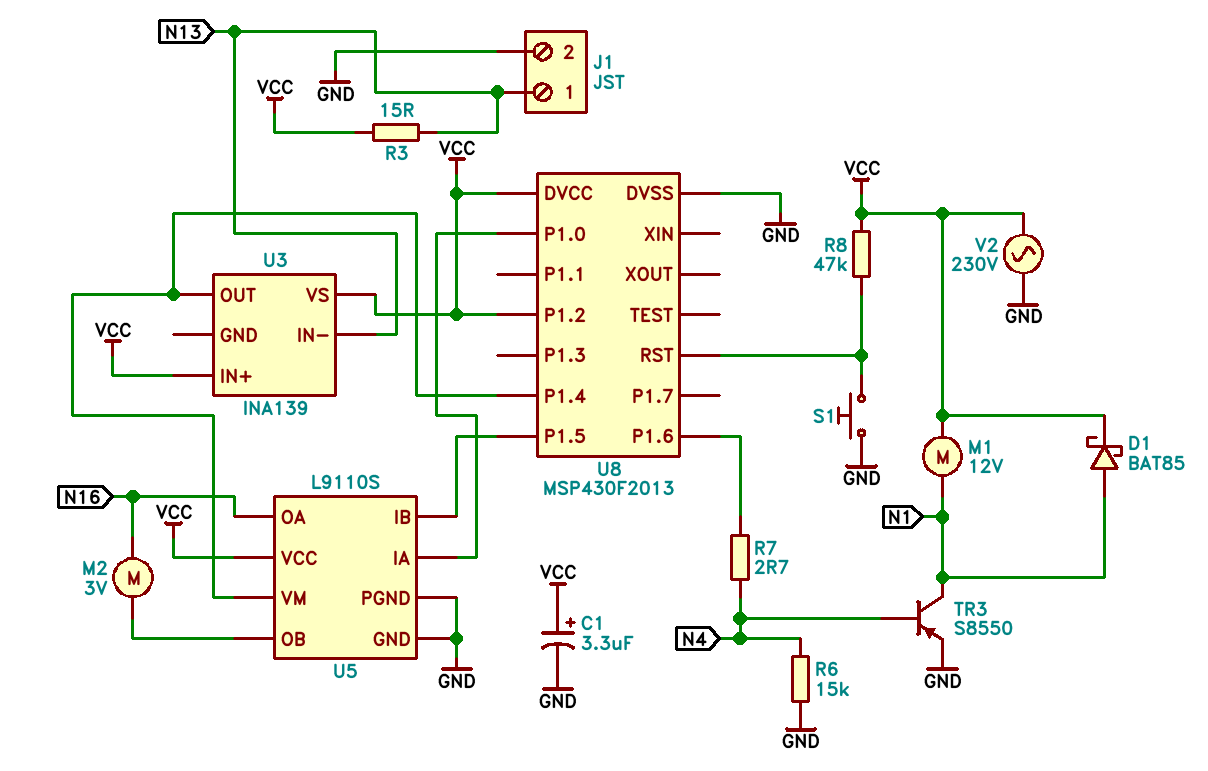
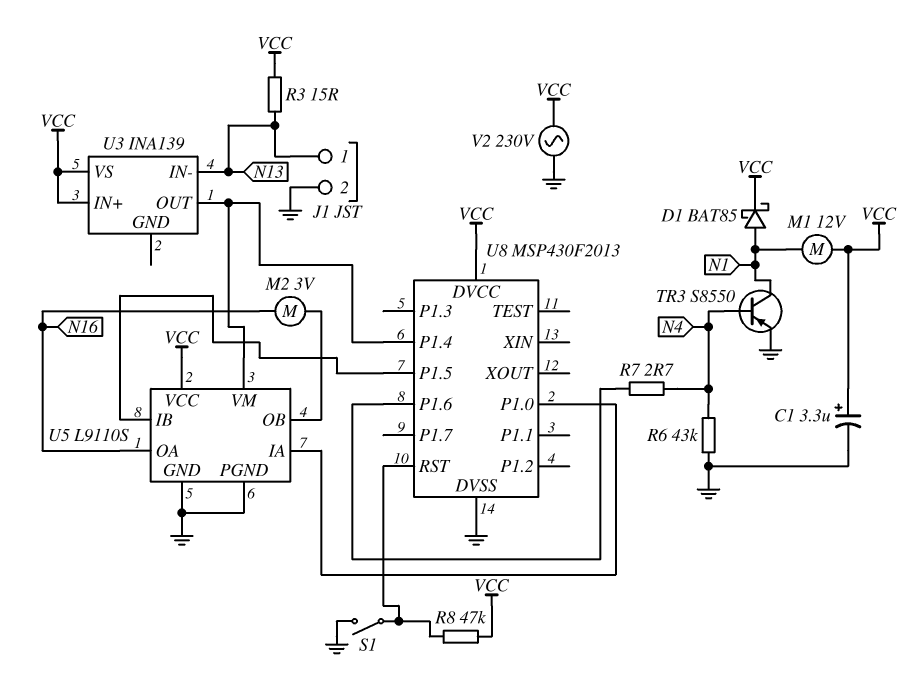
R6: 15k (GND, N4) -> 43k (GND, N4)
S1: button (GND, U8/RST) -> switch (GND, U8/RST)
U8 pin P1.2: VCC -> none

